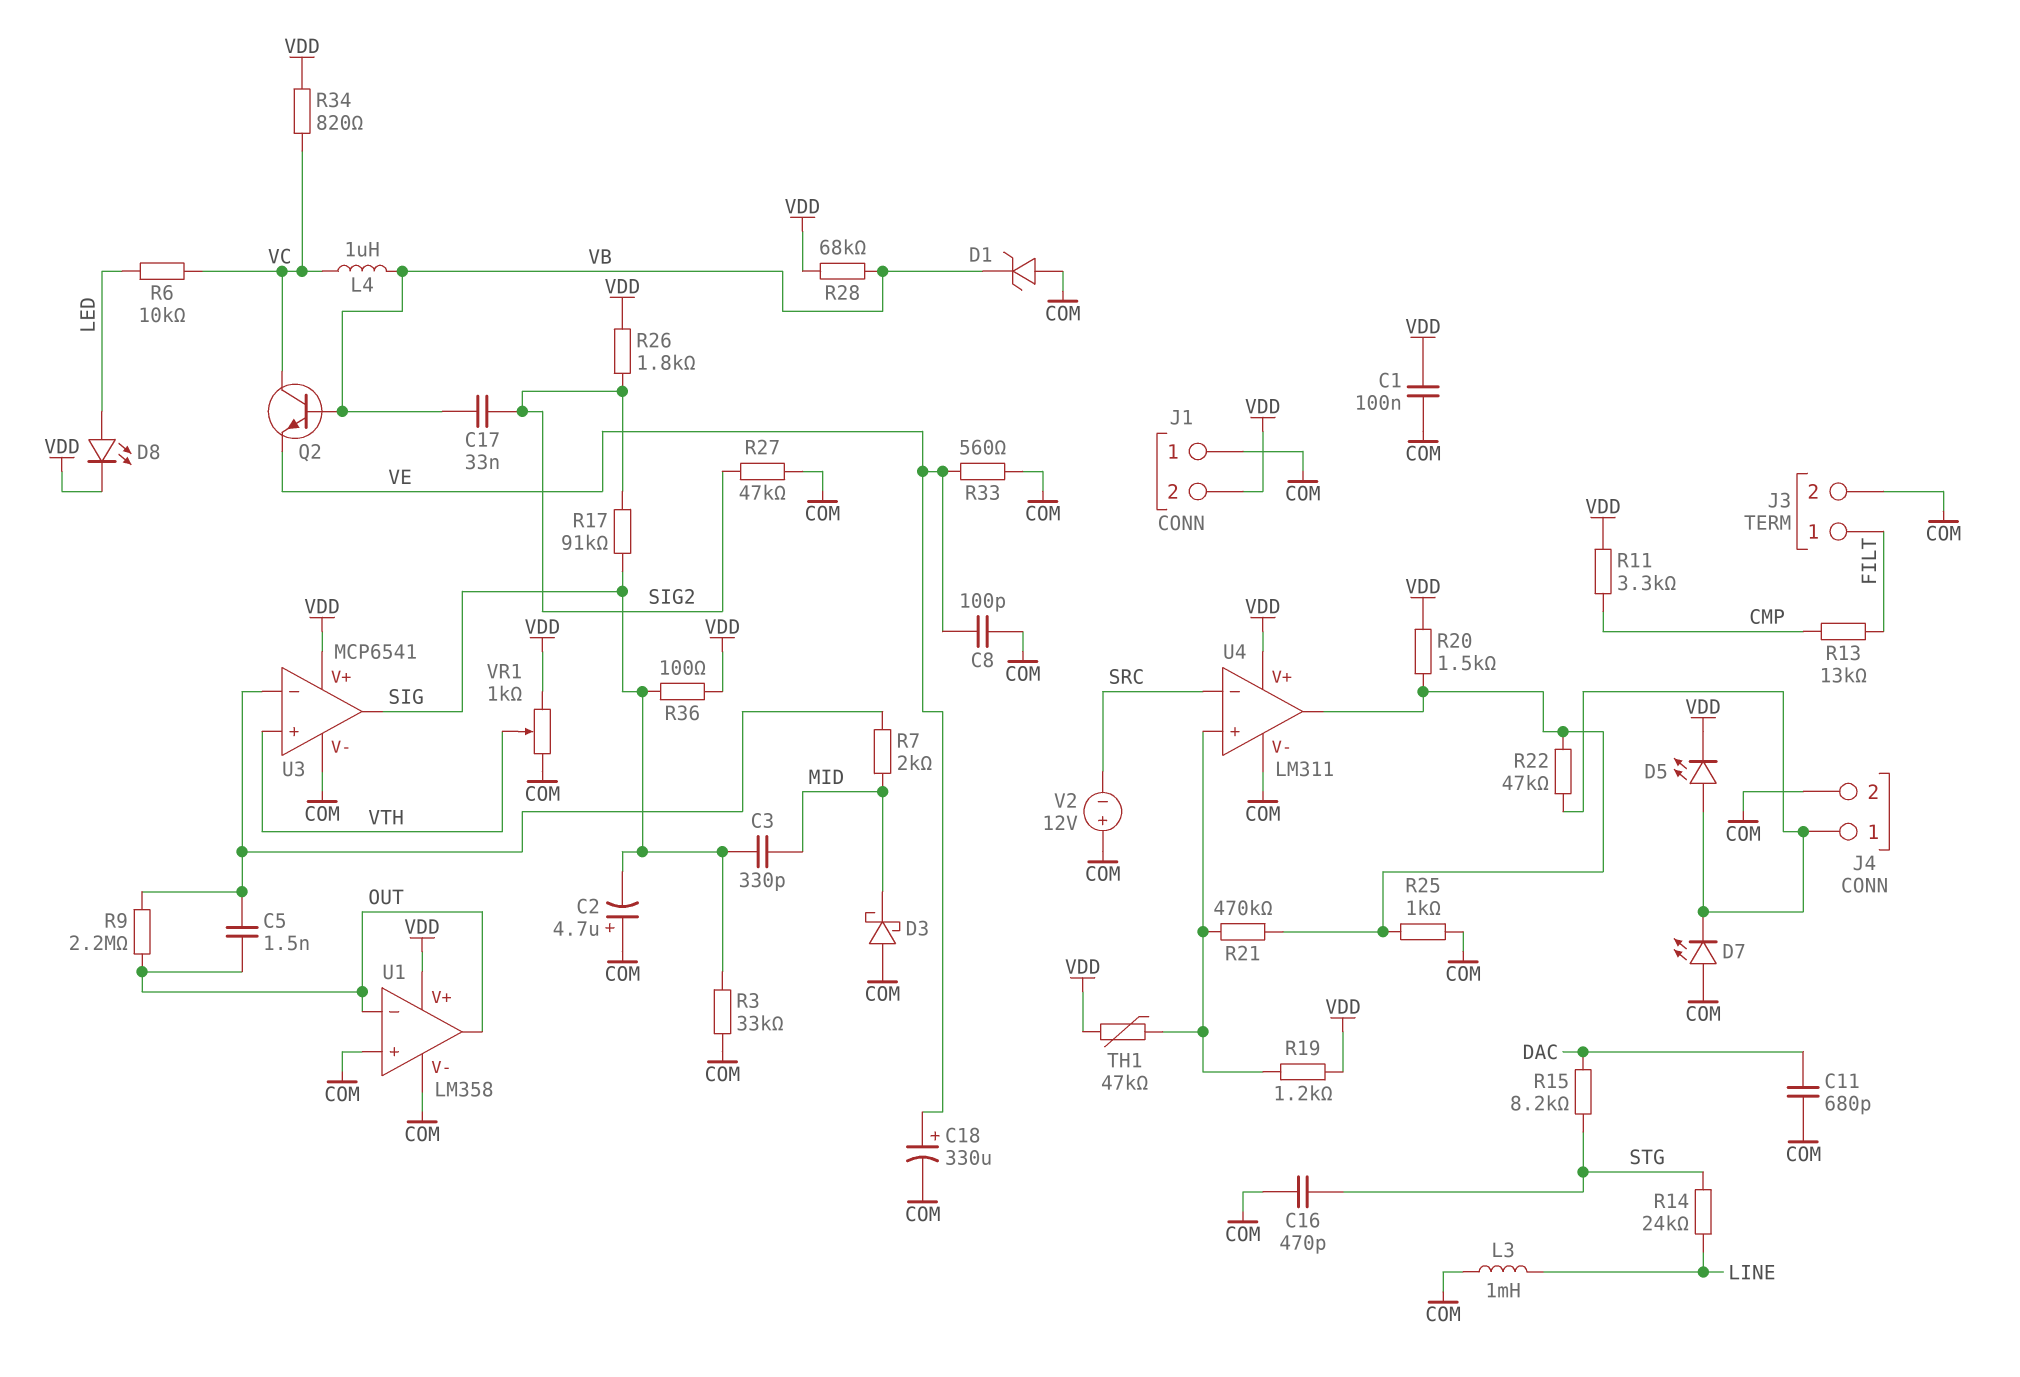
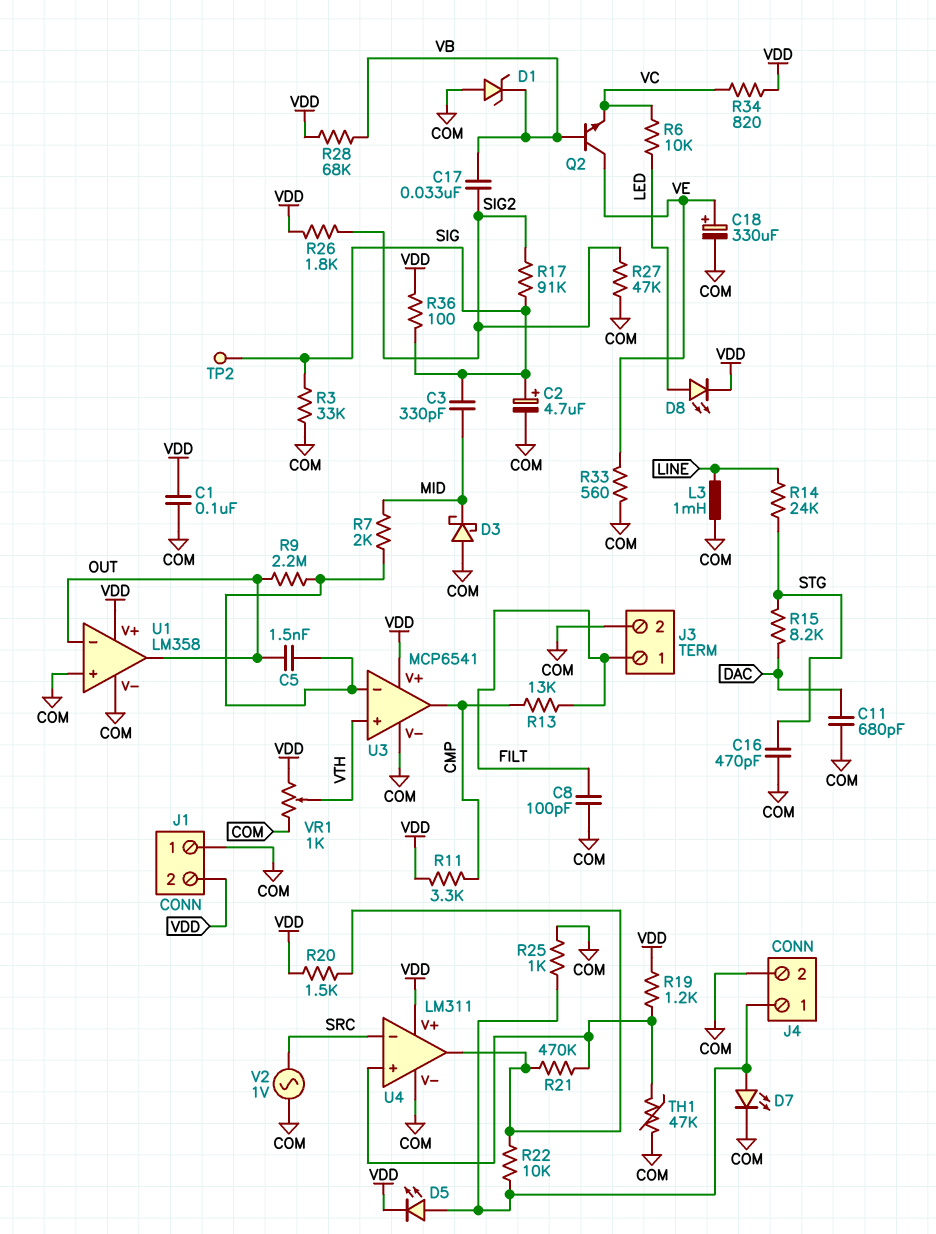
C2: 4.7uF (plus COM, minus SIG) -> 4.7uF (plus SIG, minus COM)
C8: 100pF (COM, VE) -> 100pF (COM, FILT)
D7: LED (A COM, K J4/1) -> LED (A J4/1, K COM)
L4: 1uH (VB, VC) -> none
Q2: NPN (B VB, C VC, E VE) -> NPN (B VB, C VE, E VC)
R22: 47k (J4/1, U4/out) -> 10k (J4/1, U4/out)
R25: 1k (COM, U4/out) -> 1k (COM, J4/1)
TH1: 47k (U4/in+, VDD) -> 47k (COM, U4/in+)
TP2: none -> test point (SIG)
U3 pin out: SIG -> CMP
V2: 12V (plus COM, minus SRC) -> AC 1V (COM, SRC)

